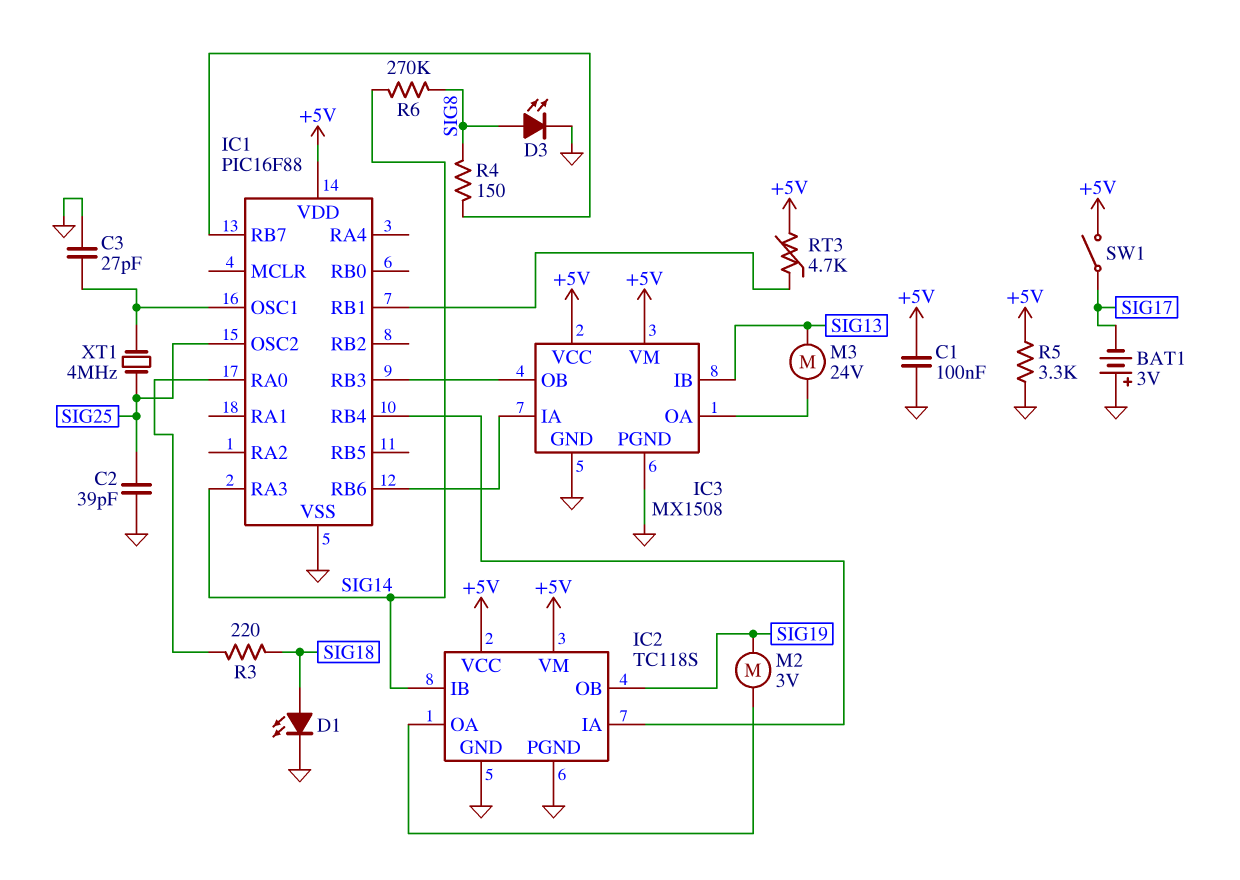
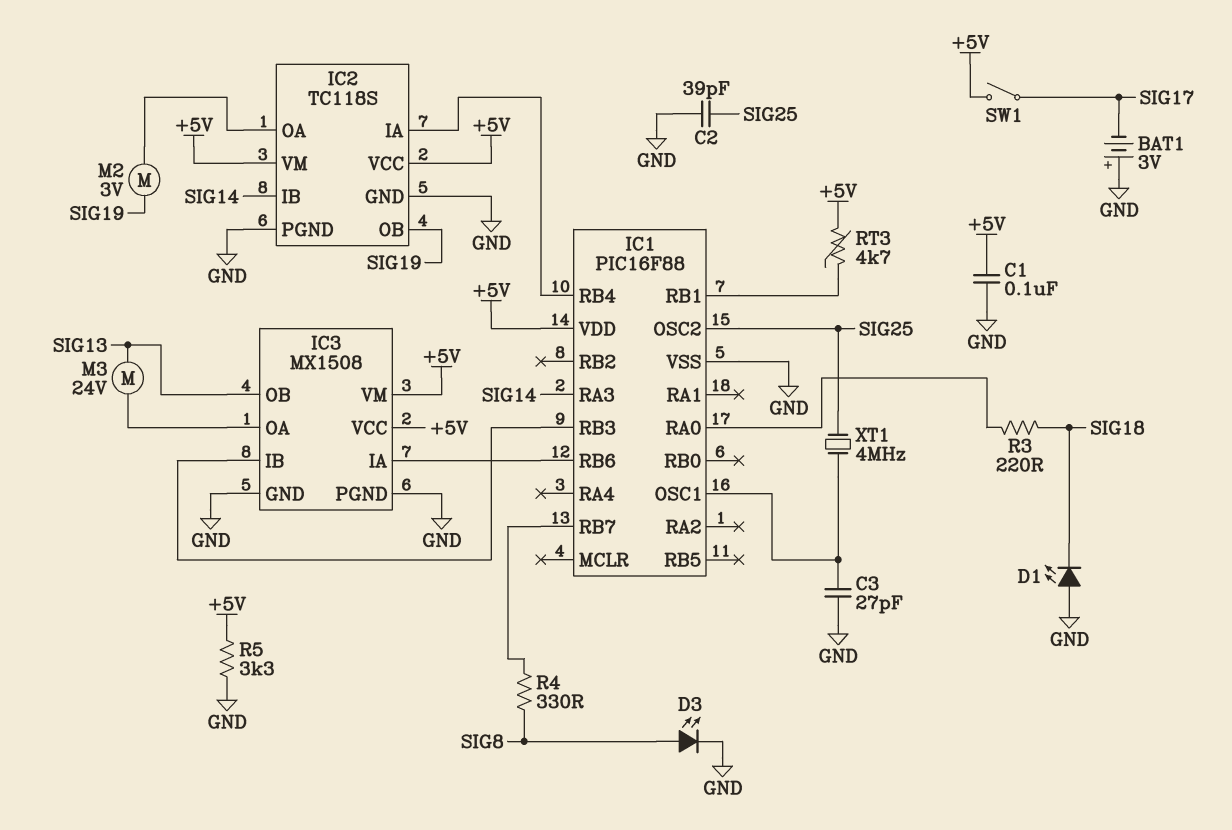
D1: LED (A SIG18, K GND) -> LED (A GND, K SIG18)
IC3 pin IB: SIG13 -> IC1/RB3
IC3 pin OB: IC1/RB3 -> SIG13
R4: 150 (IC1/RB7, SIG8) -> 330 (IC1/RB7, SIG8)
R6: 270k (SIG8, SIG14) -> none

